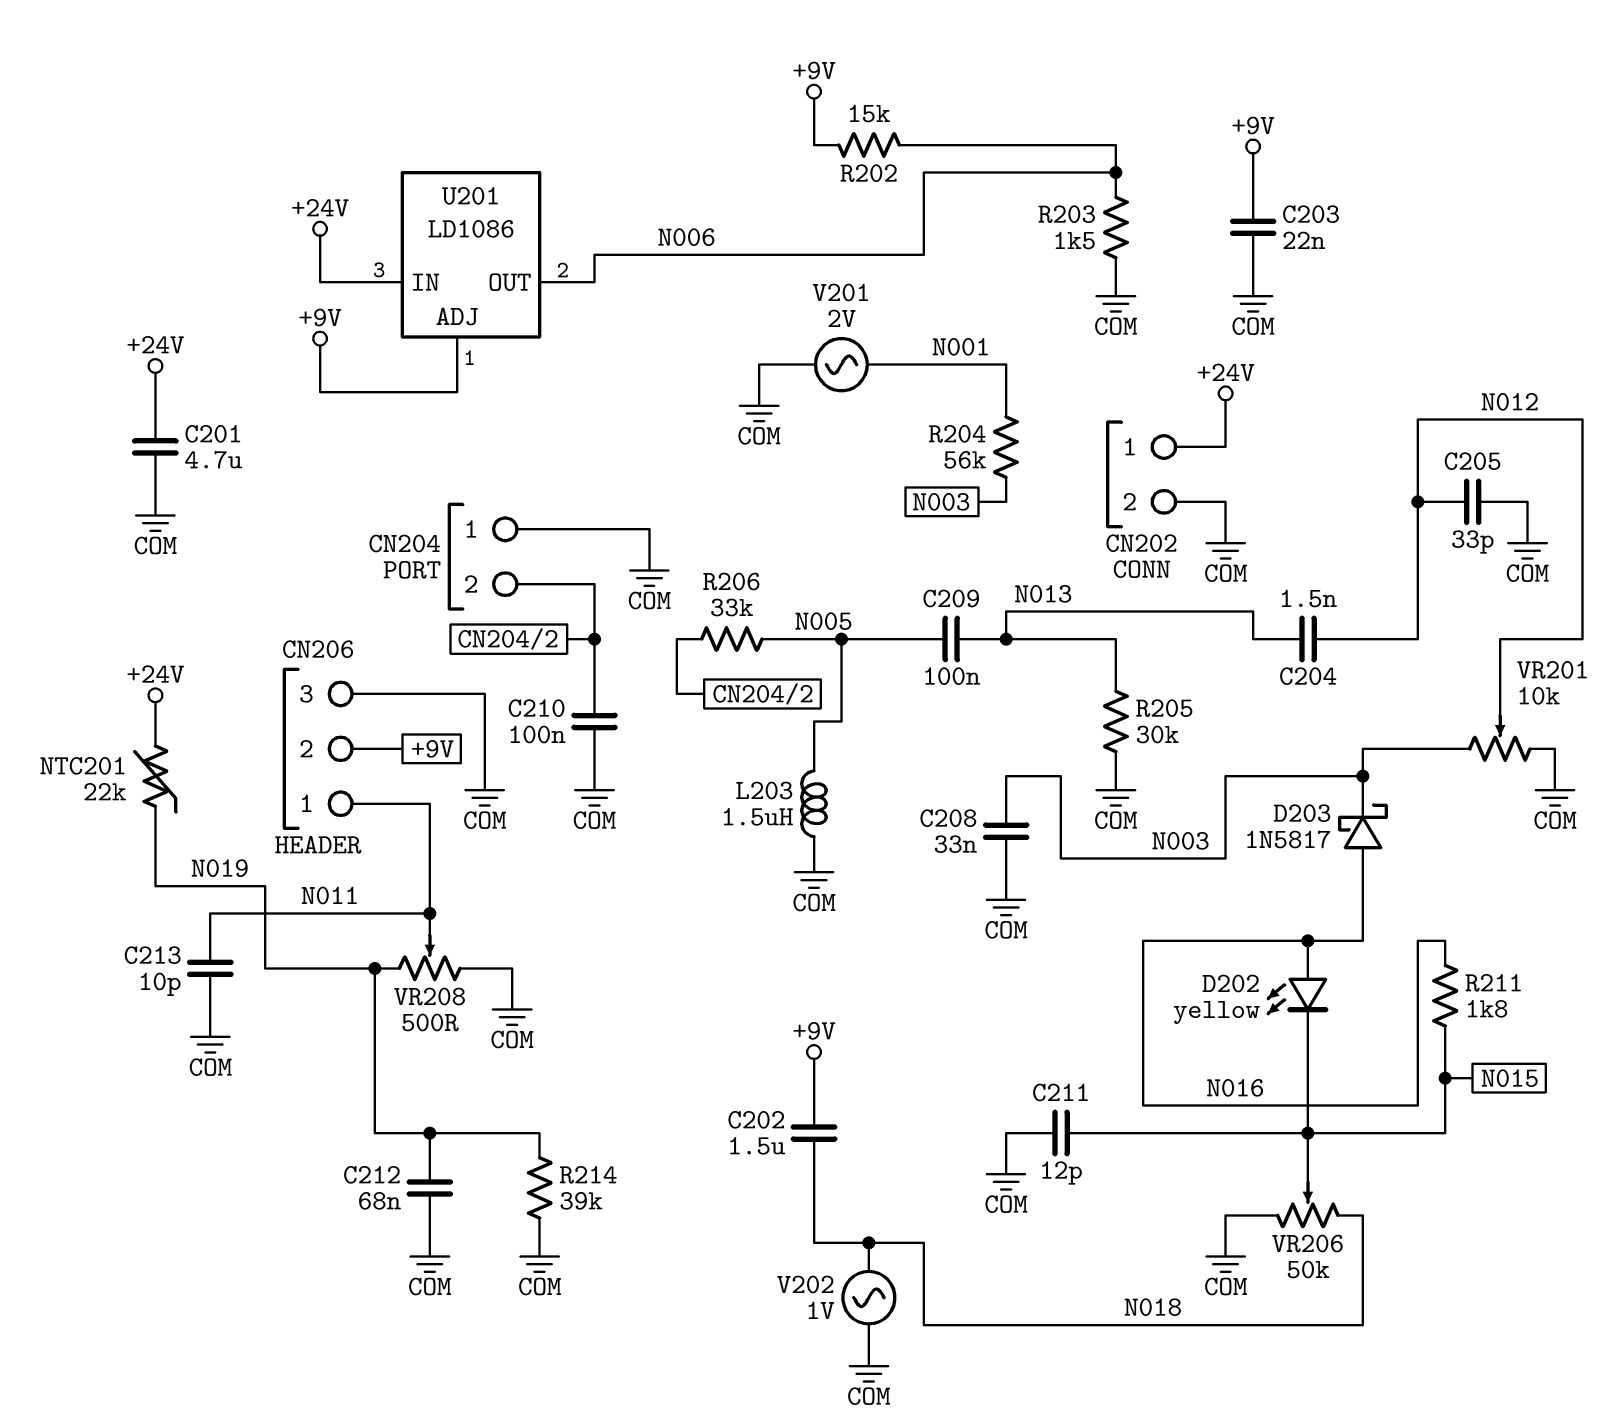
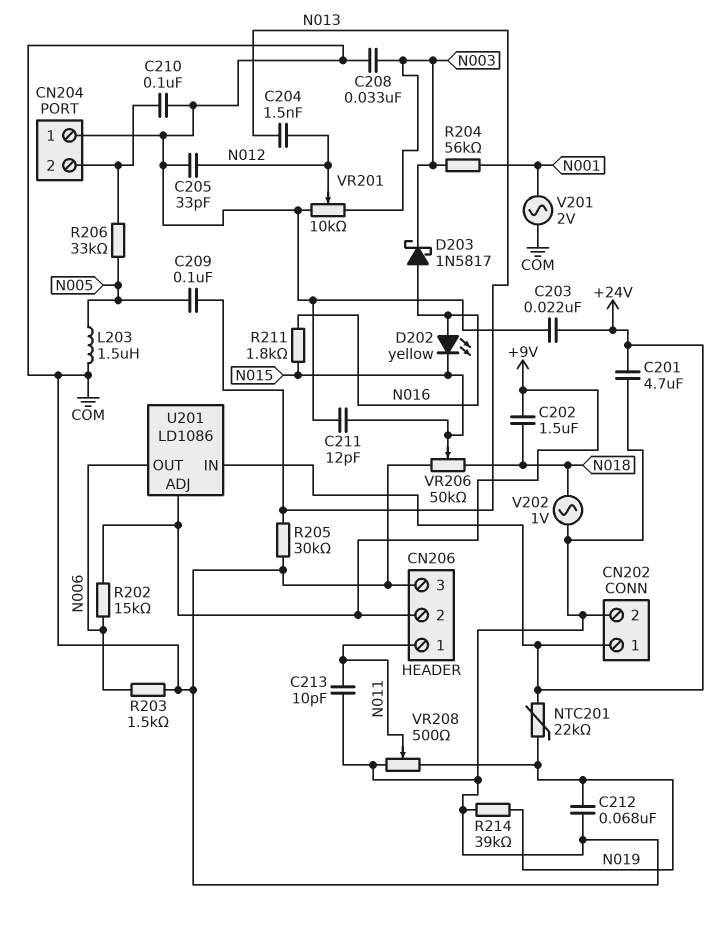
C203: 22nF (+9V, COM) -> 22nF (+24V, COM)

